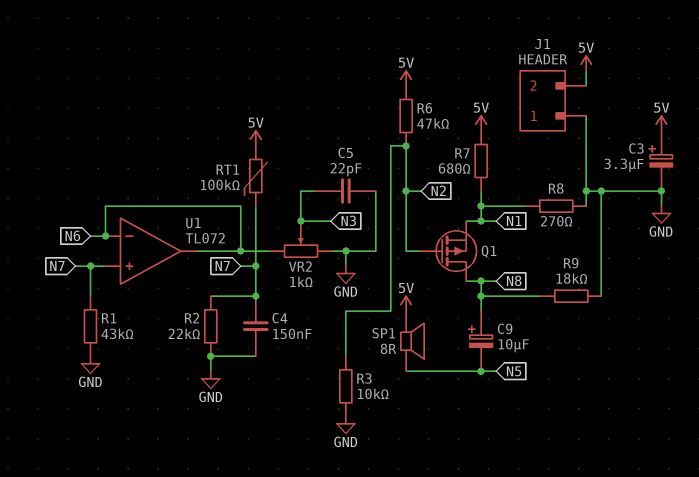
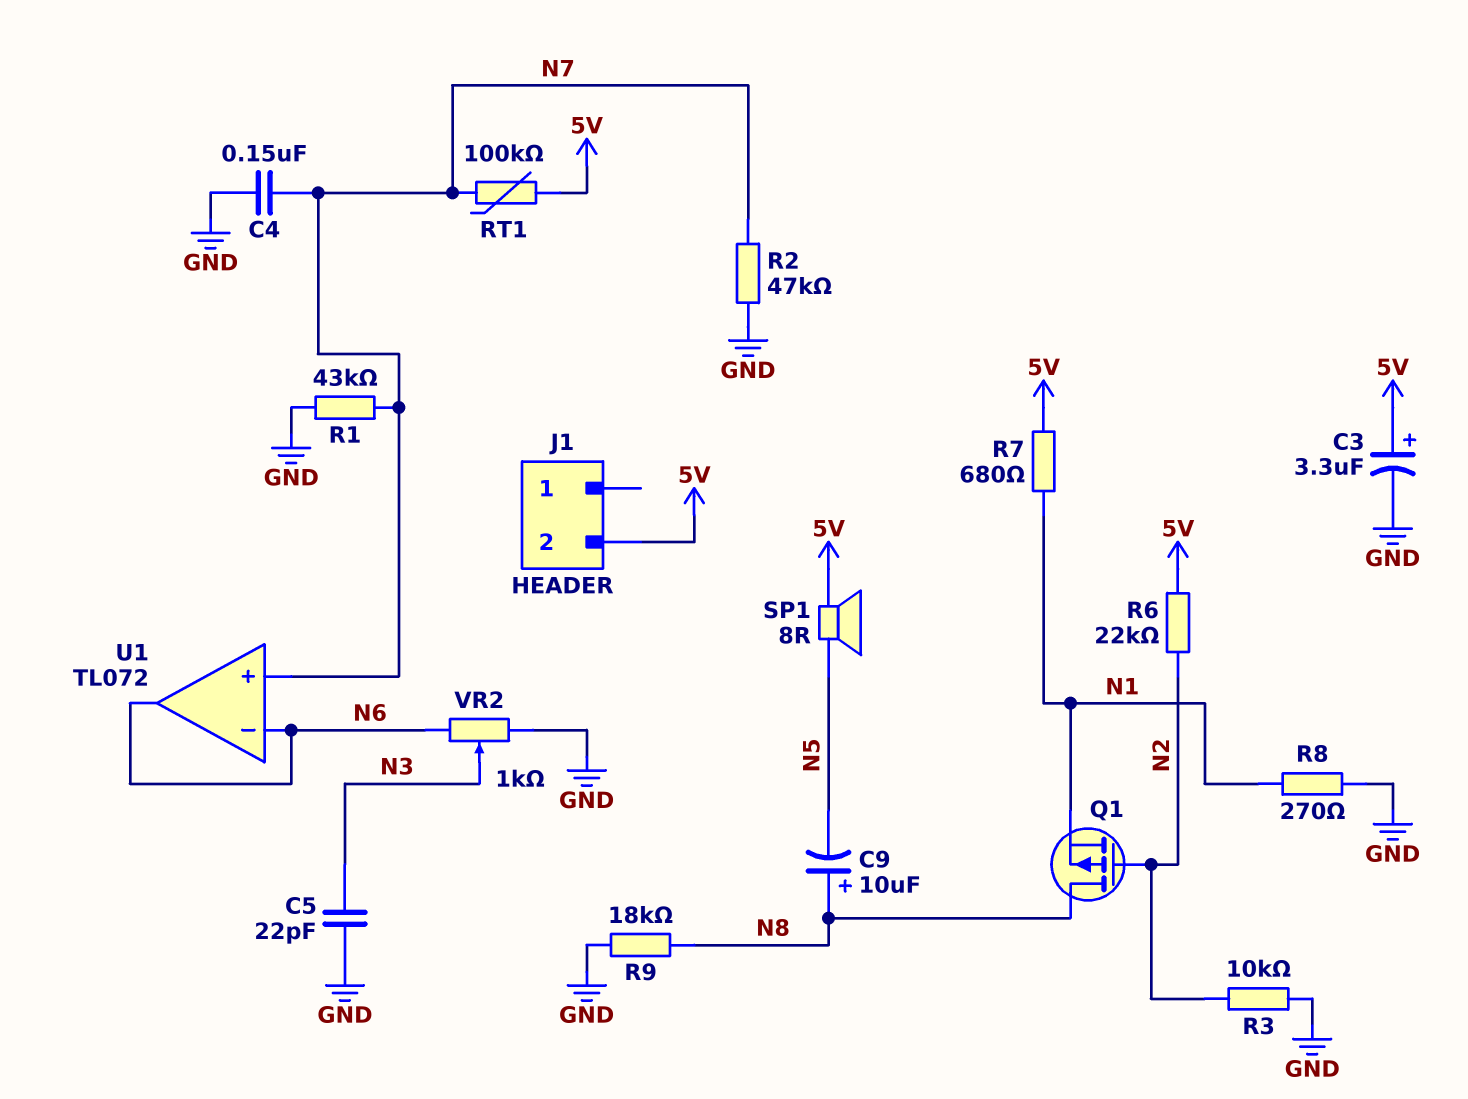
J1 pin 1: GND -> none
R2: 22k (GND, N7) -> 47k (GND, N7)
R6: 47k (5V, N2) -> 22k (5V, N2)

